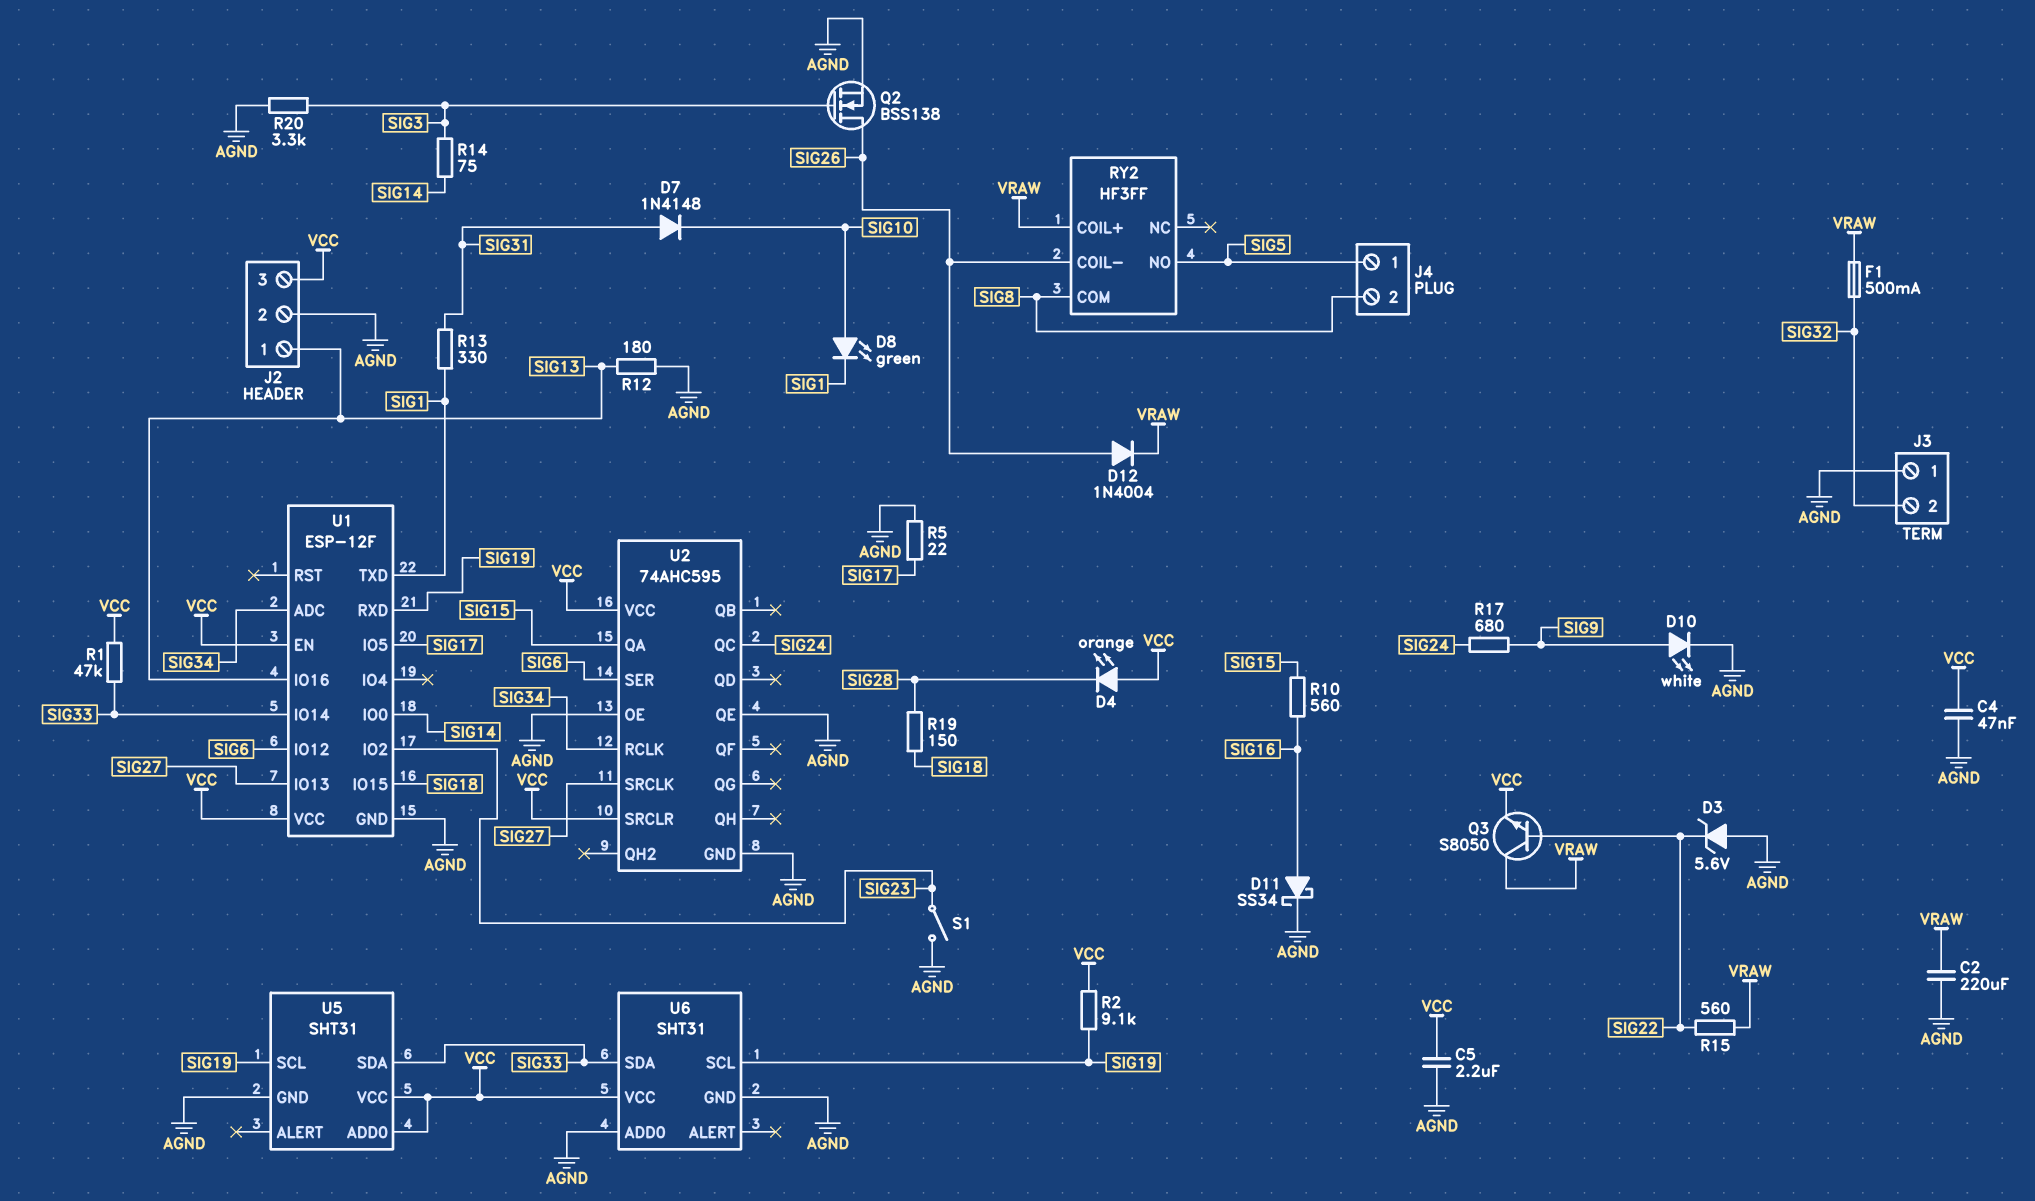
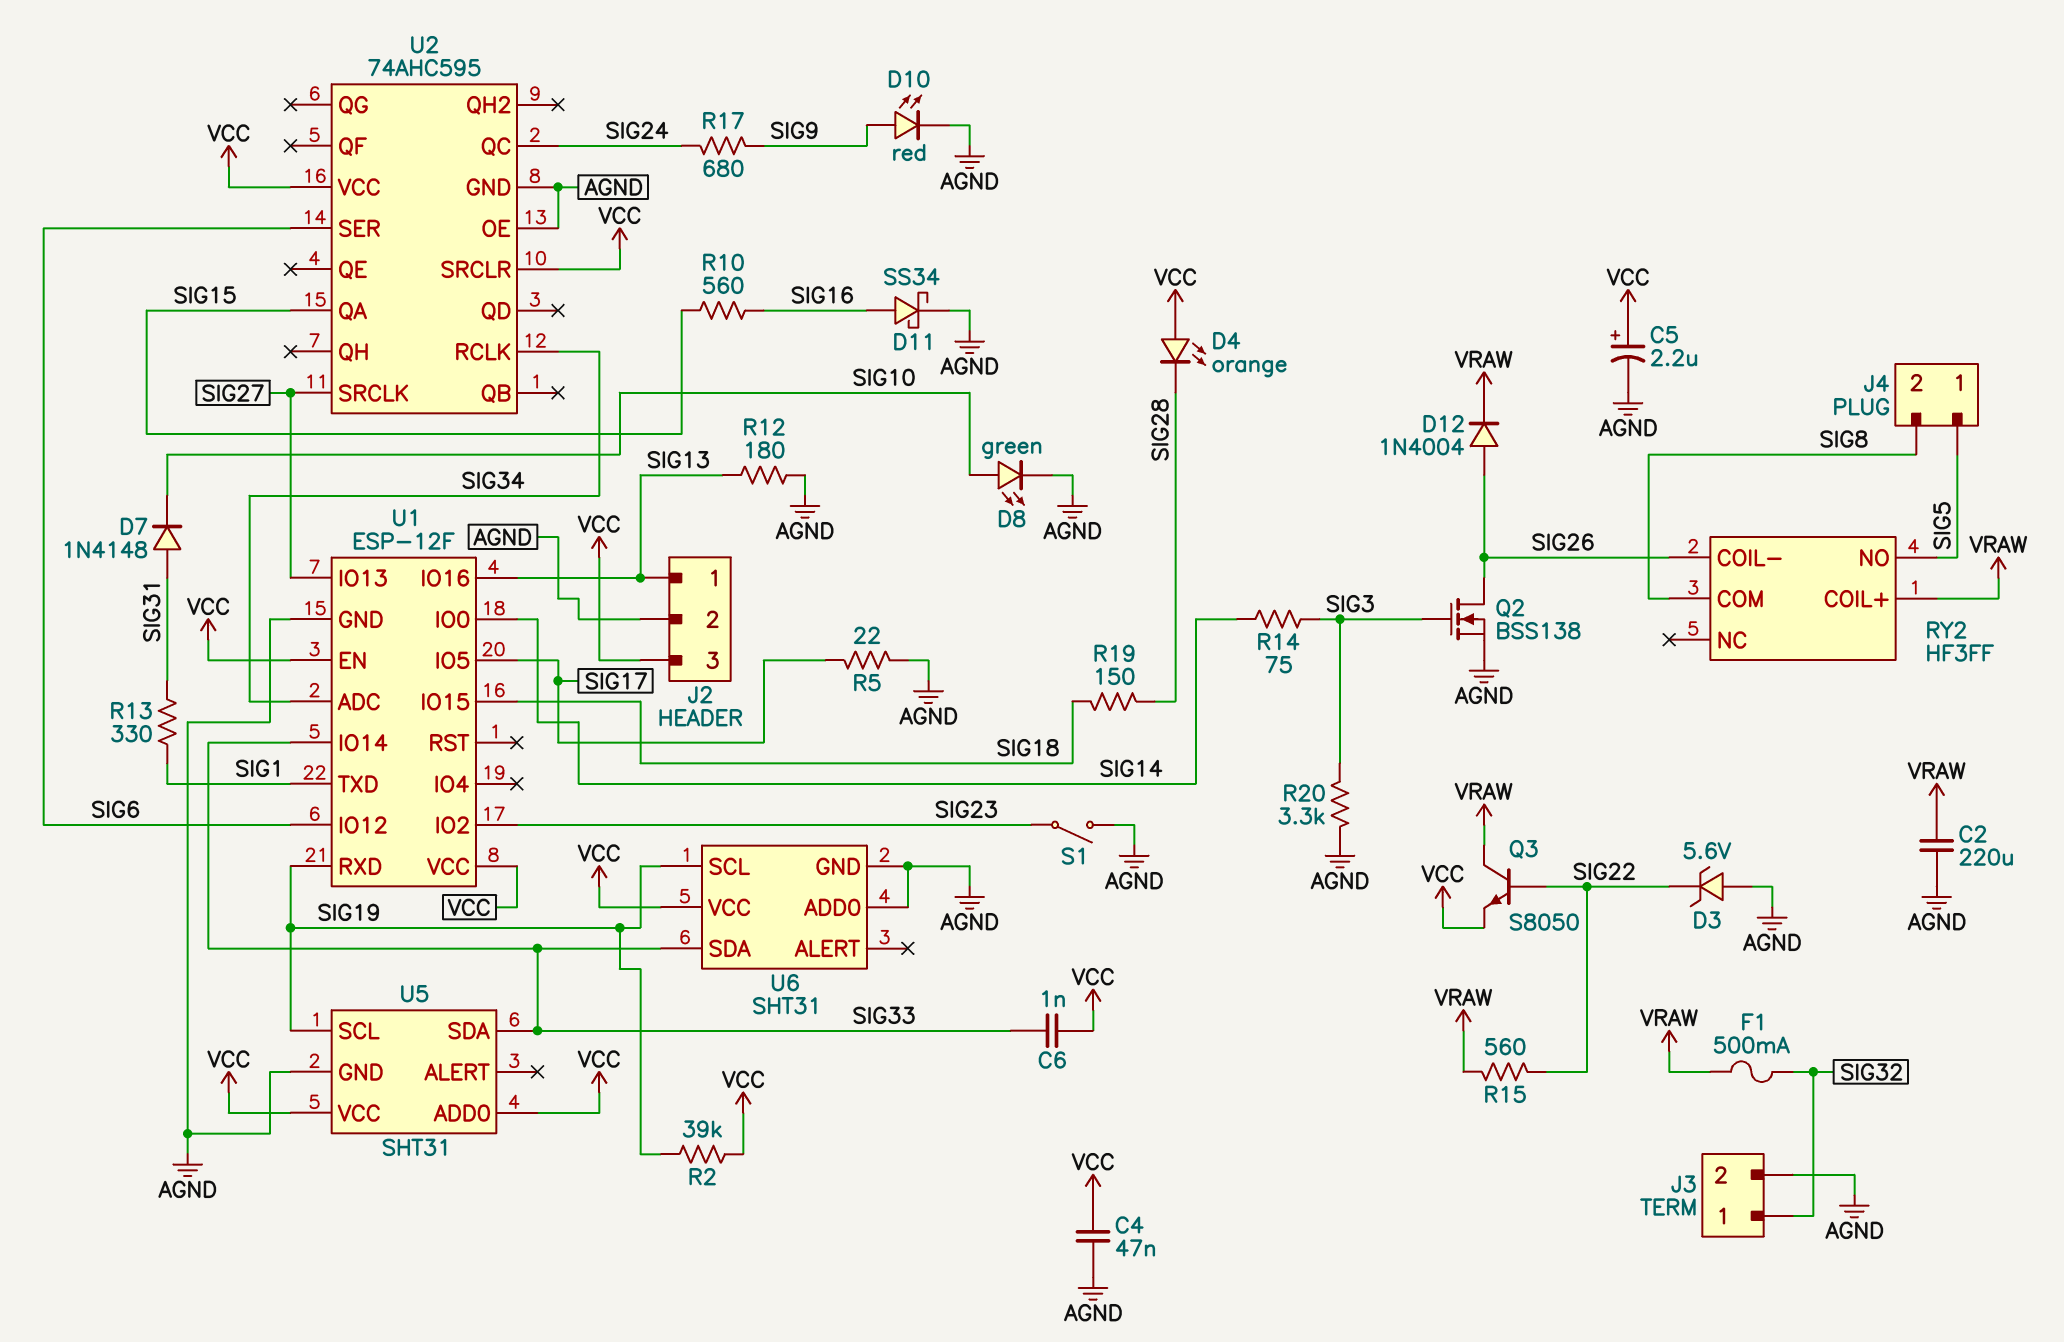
C5: 2.2uF (AGND, VCC) -> 2.2uF (plus VCC, minus AGND)
C6: none -> 1nF (SIG33, VCC)
D8: LED green (A SIG10, K SIG1) -> LED green (A SIG10, K AGND)
D10: LED white (A SIG9, K AGND) -> LED red (A SIG9, K AGND)
J3 pin 1: AGND -> SIG32
J3 pin 2: SIG32 -> AGND
R1: 47k (SIG33, VCC) -> none
R2: 9.1k (SIG19, VCC) -> 39k (SIG19, VCC)
U2 pin QE: AGND -> none

